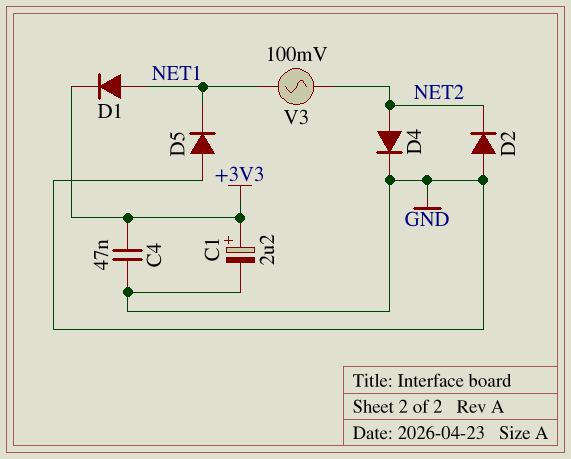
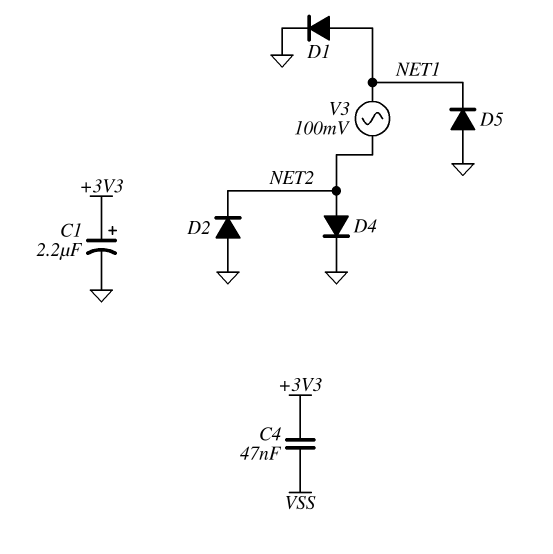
C4: 47nF (+3V3, GND) -> 47nF (+3V3, VSS)
D1: diode (A NET1, K +3V3) -> diode (A NET1, K GND)

